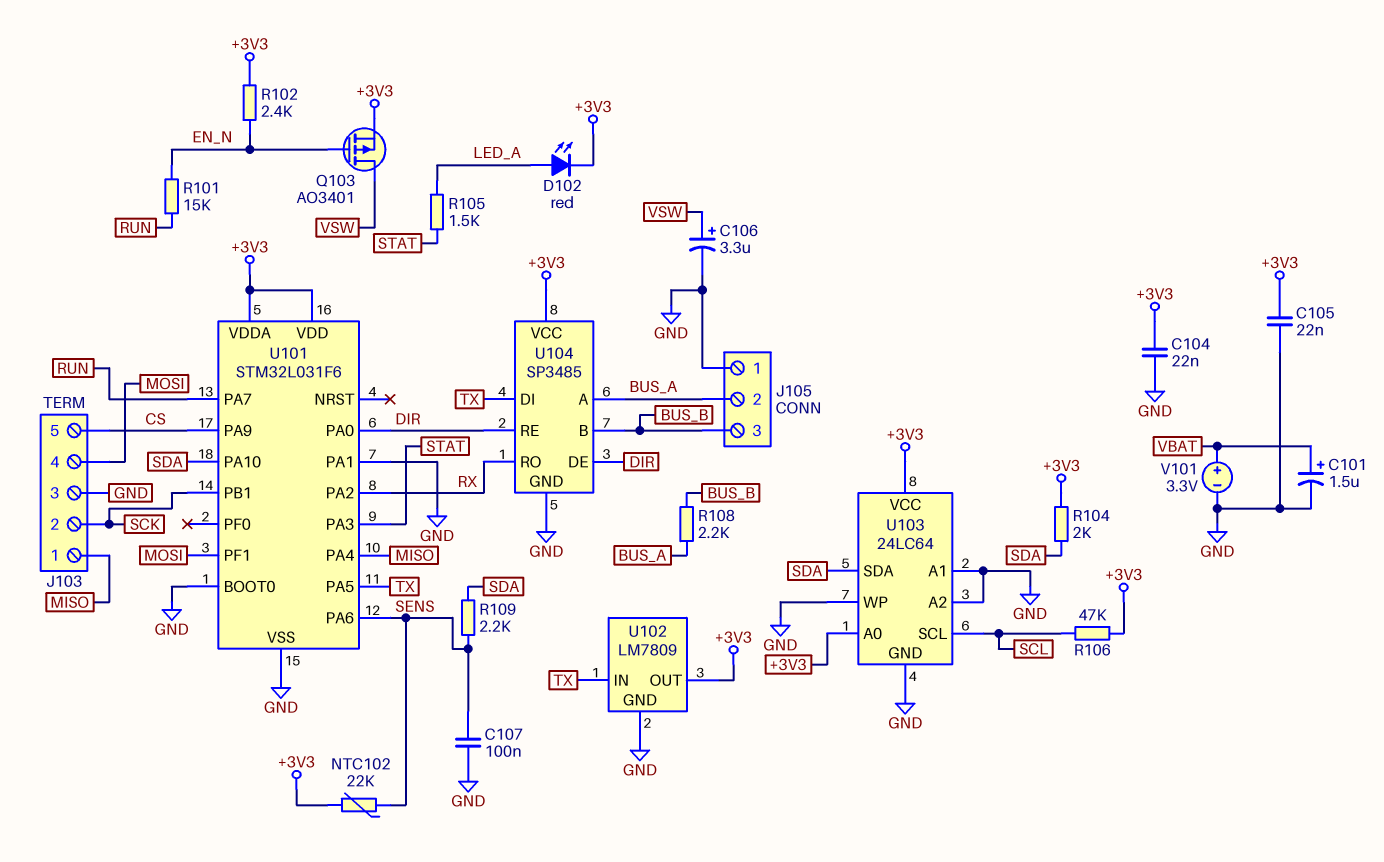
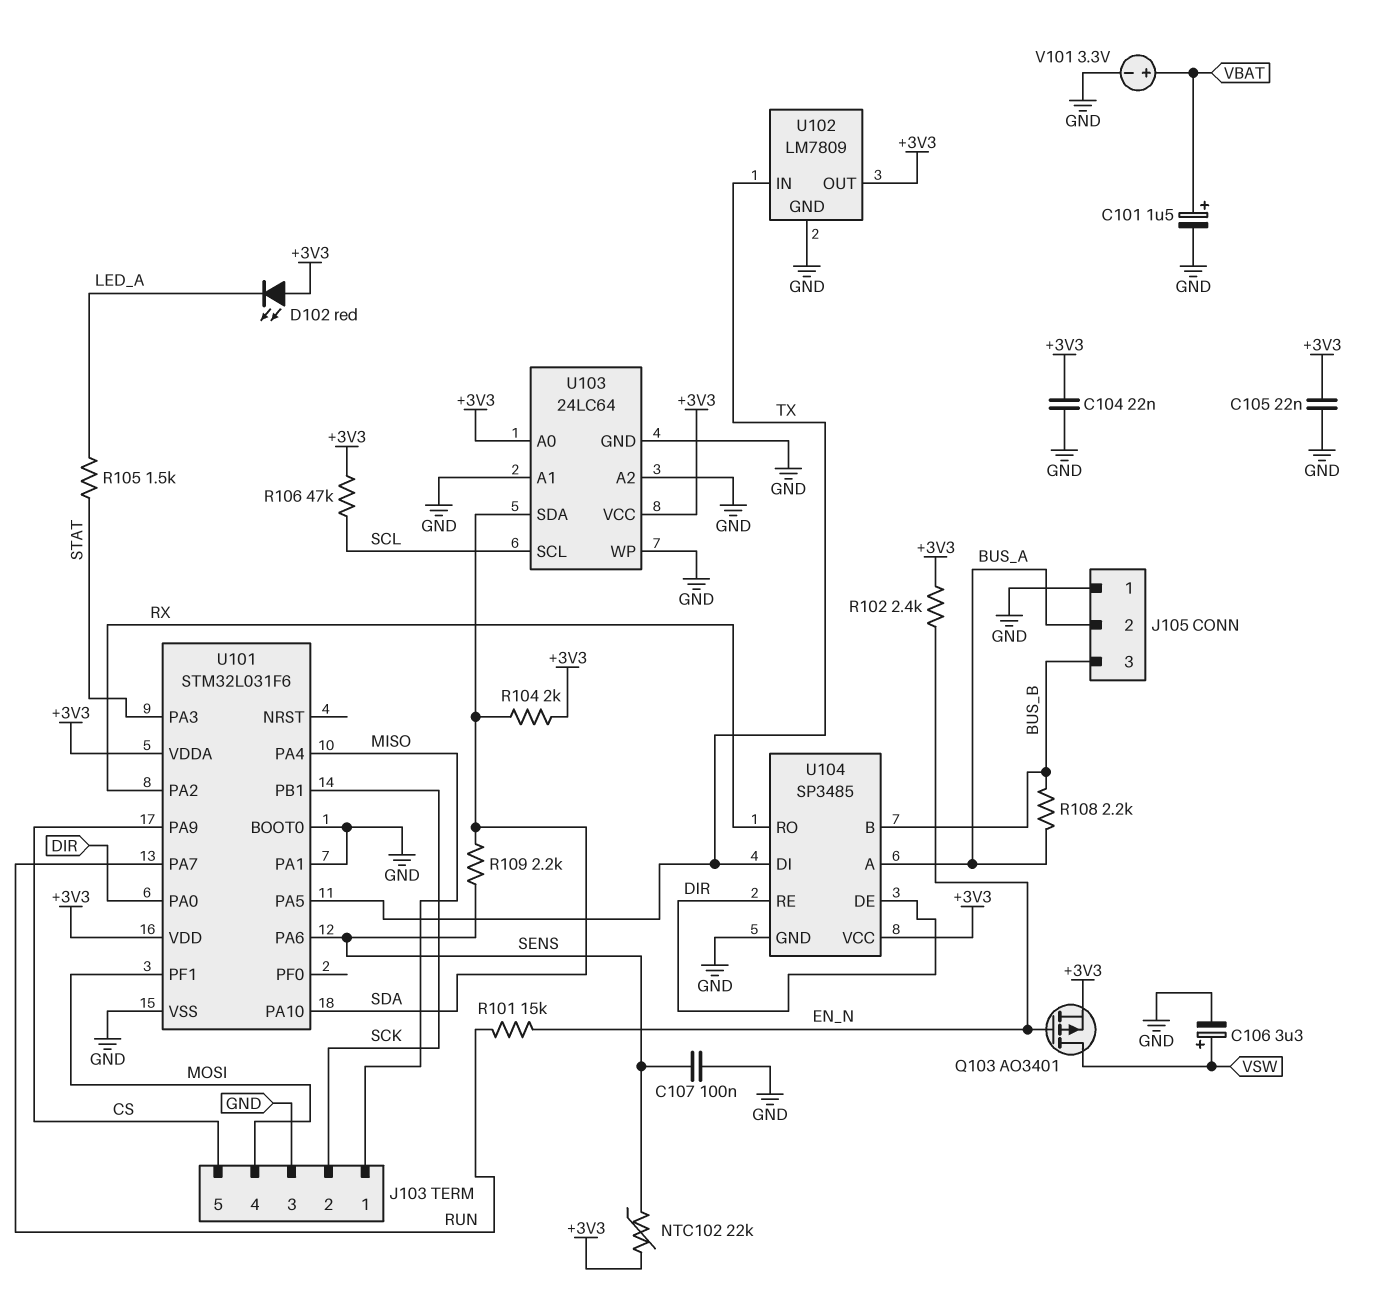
D102: LED red (A LED_A, K +3V3) -> LED red (A +3V3, K LED_A)

